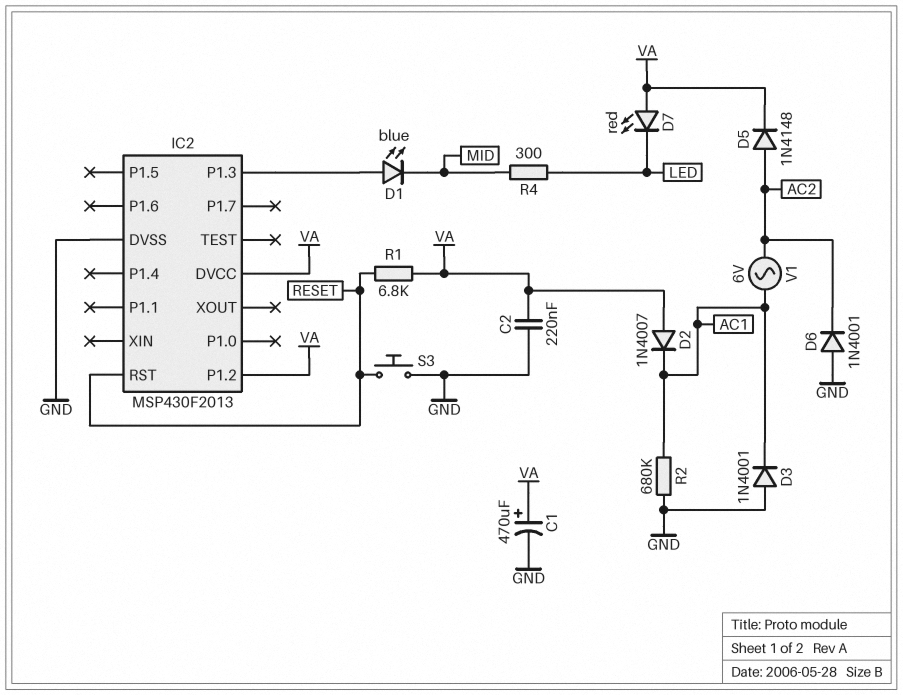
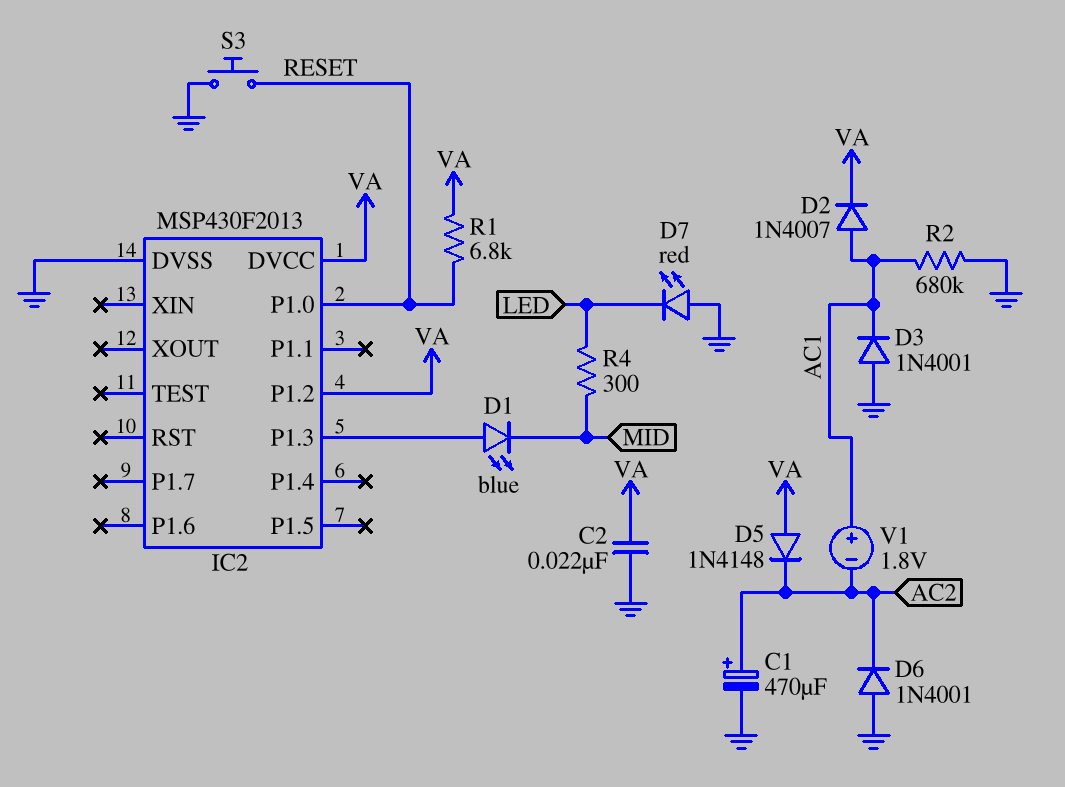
C1: 470uF (plus VA, minus GND) -> 470uF (plus AC2, minus GND)
C2: 220nF (GND, VA) -> 22nF (GND, VA)
D2: diode 1N4007 (A VA, K AC1) -> diode 1N4007 (A AC1, K VA)
D5: diode 1N4148 (A AC2, K VA) -> diode 1N4148 (A VA, K AC2)
D7: LED red (A VA, K LED) -> LED red (A GND, K LED)
IC2 pin P1.0: none -> RESET
IC2 pin RST: RESET -> none
V1: AC 6V (AC1, AC2) -> 1.8V (plus AC1, minus AC2)

